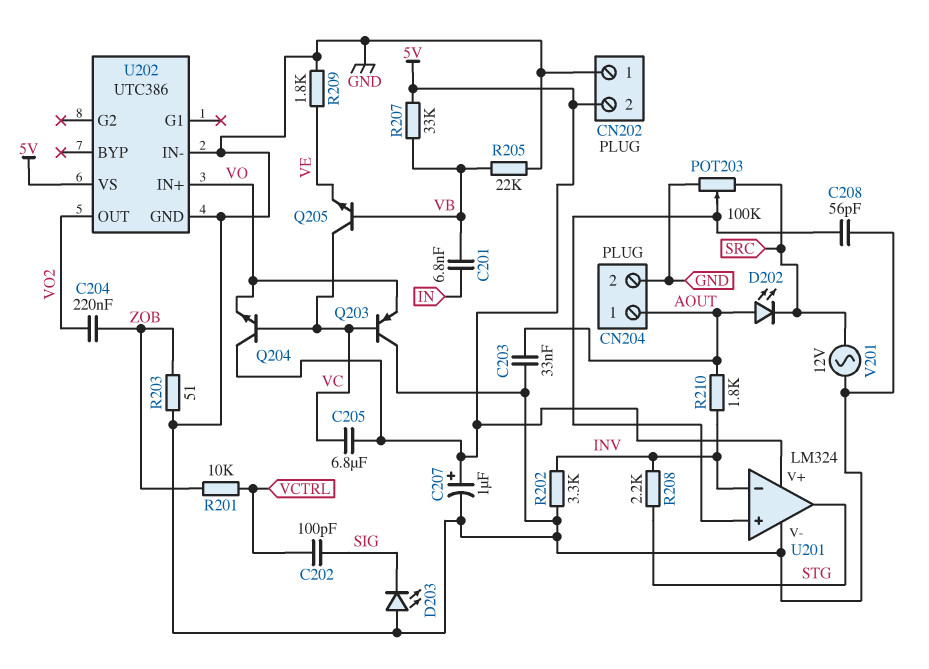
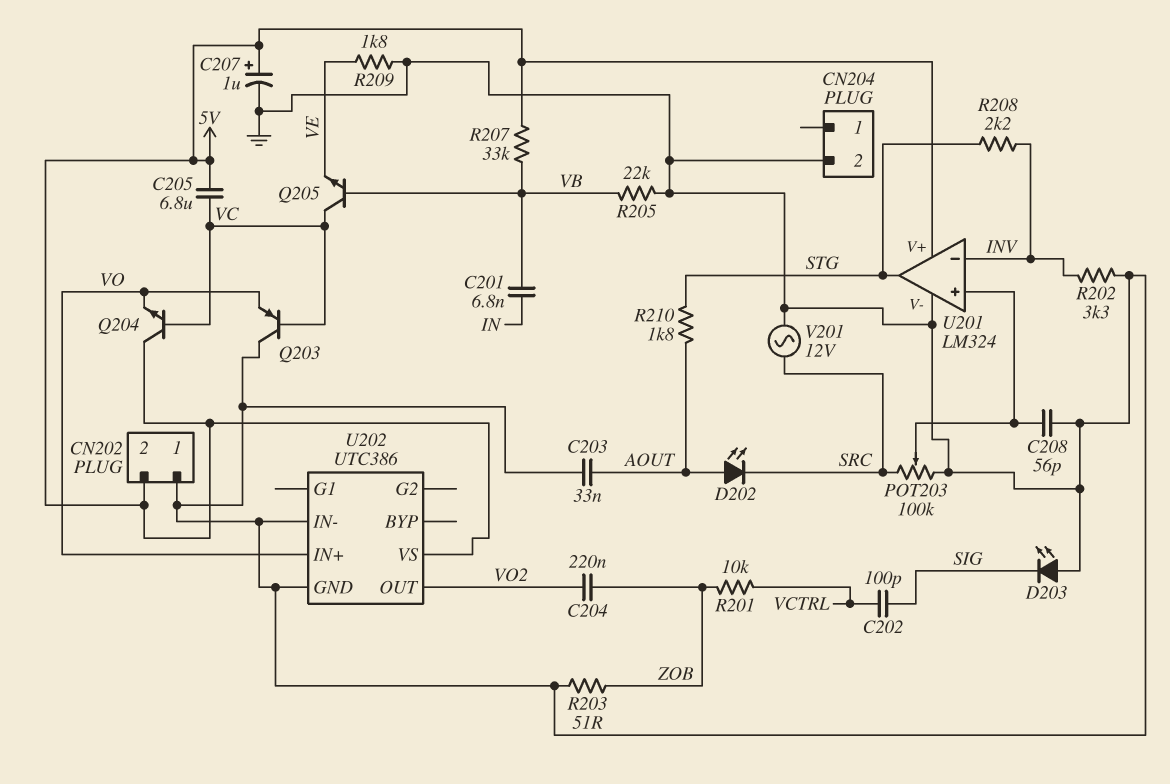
CN204 pin 1: AOUT -> none
R210: 1.8k (AOUT, INV) -> 1.8k (AOUT, STG)

